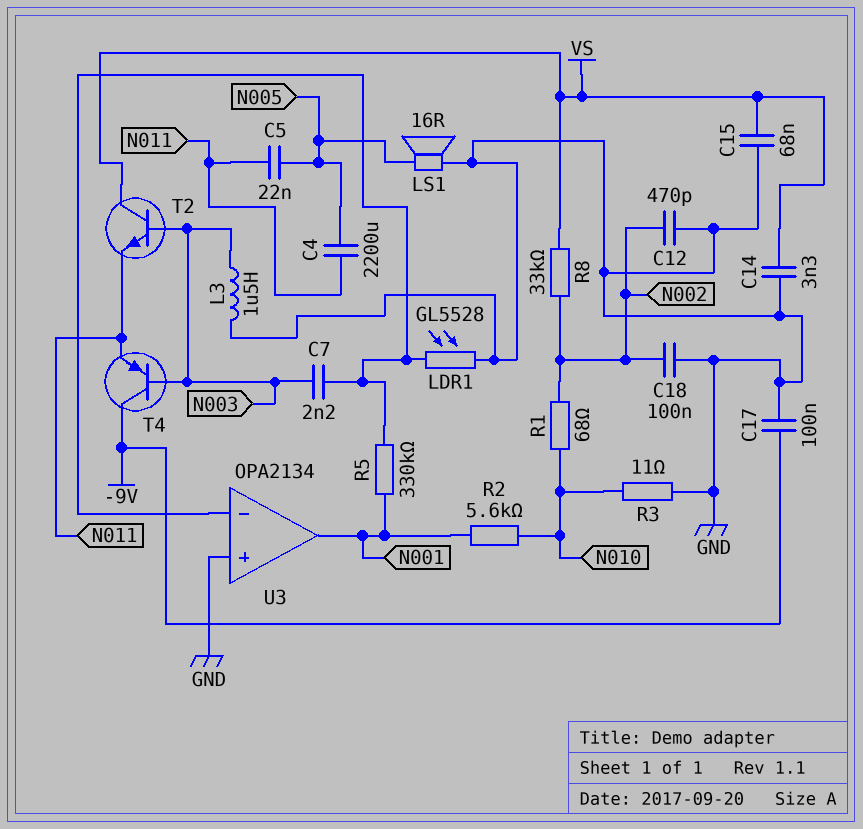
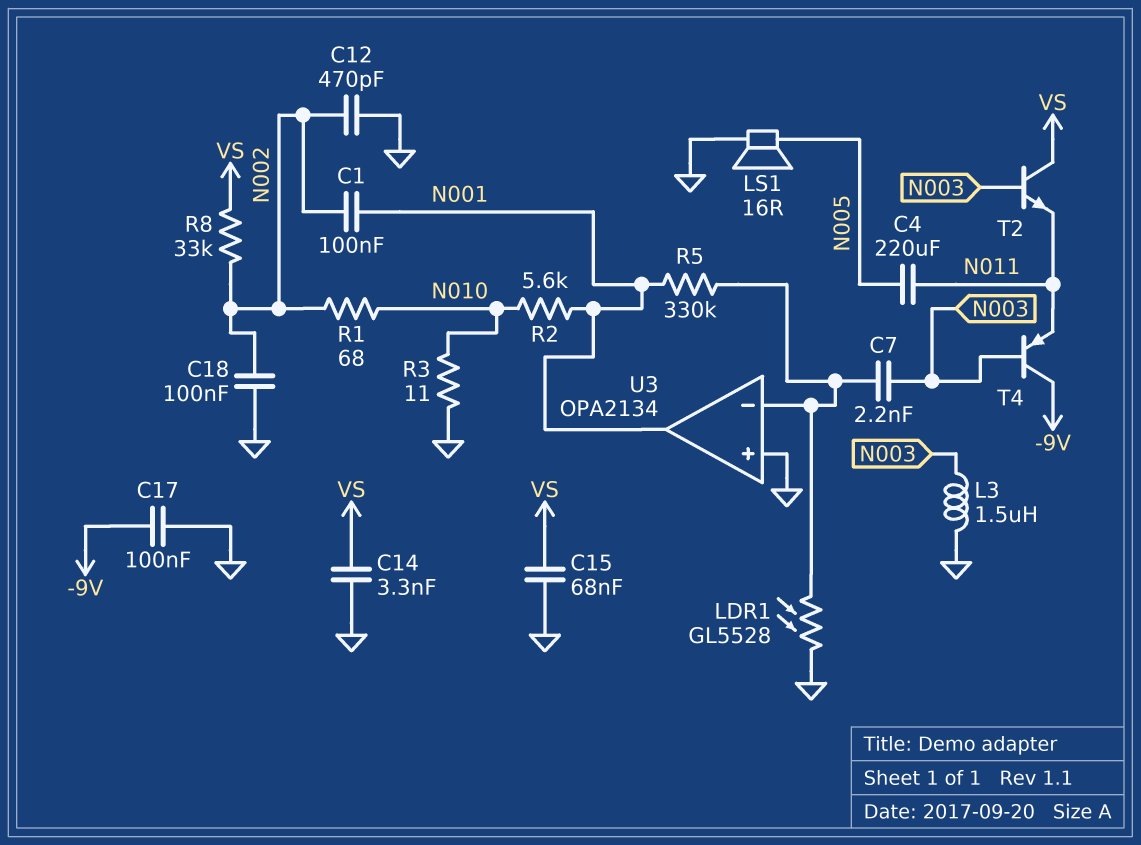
C1: none -> 100nF (N001, N002)
C4: 2200uF (N005, N011) -> 220uF (N005, N011)
C5: 22nF (N005, N011) -> none

